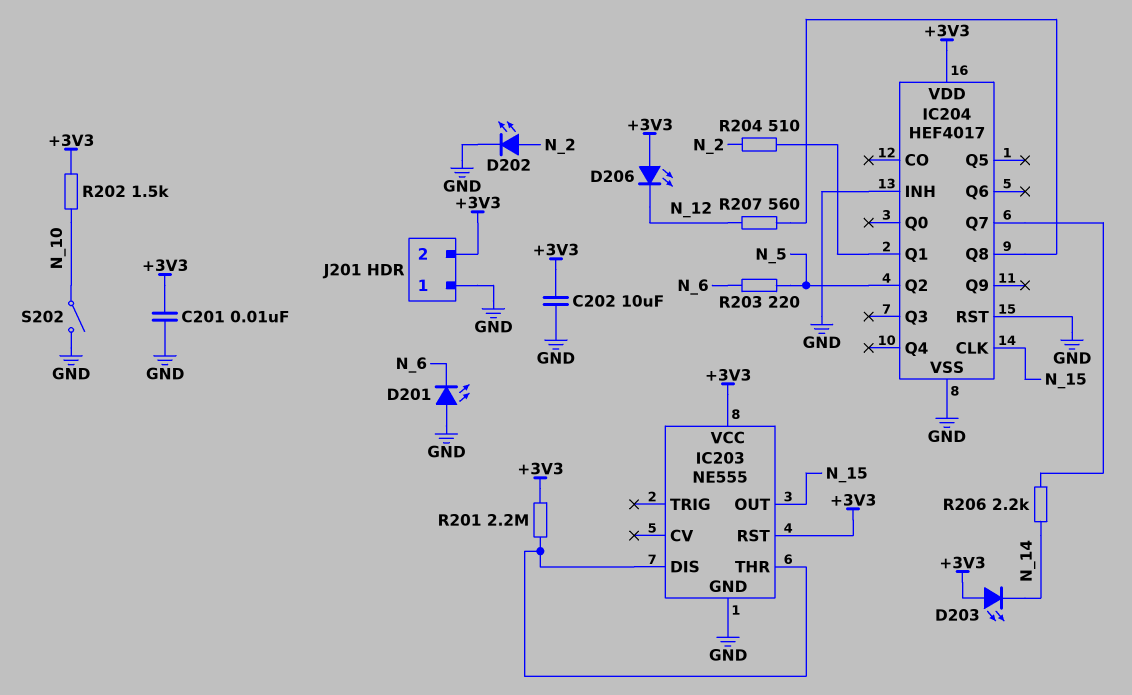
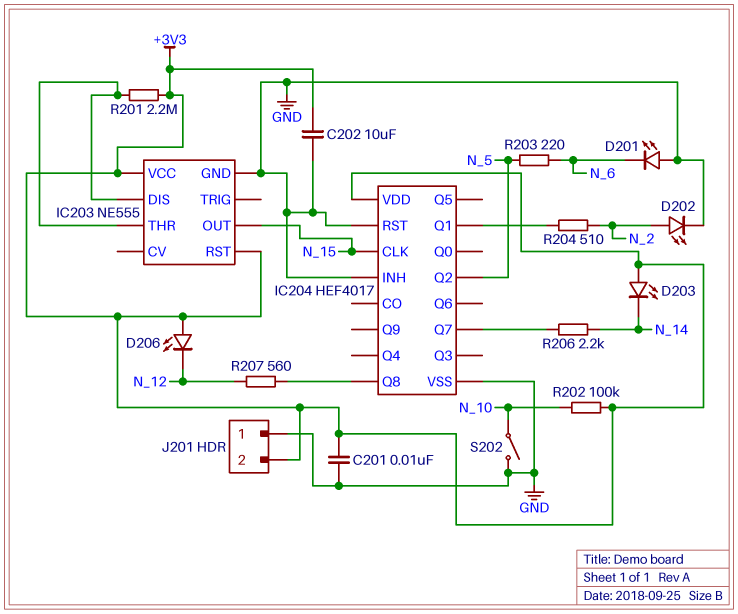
R202: 1.5k (+3V3, N_10) -> 100k (+3V3, N_10)

